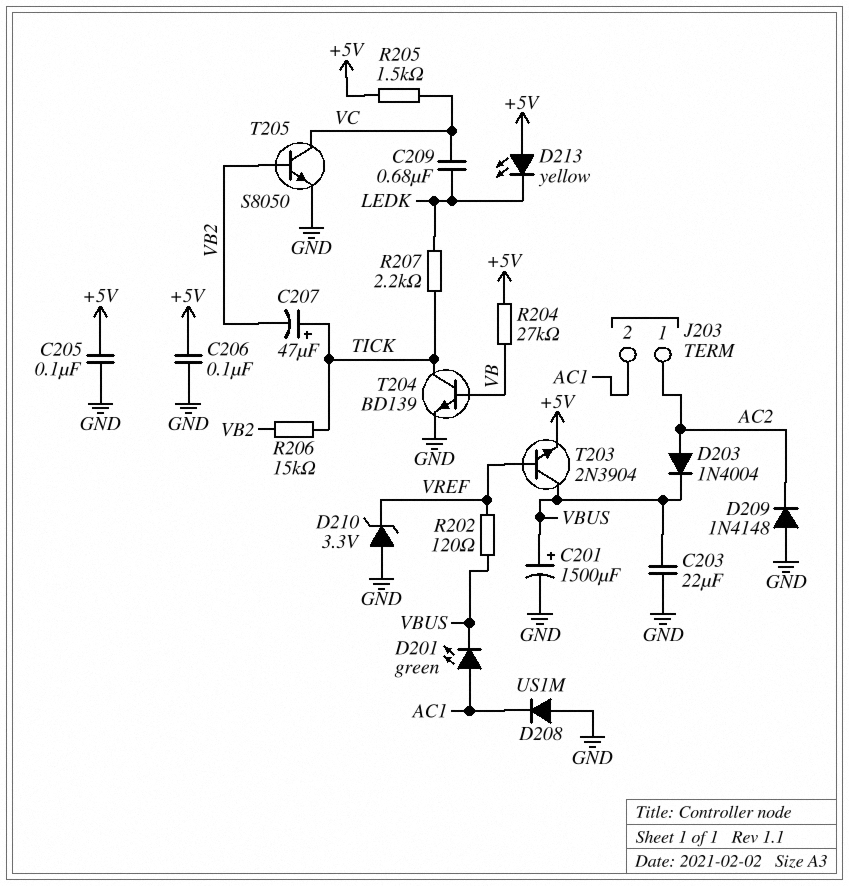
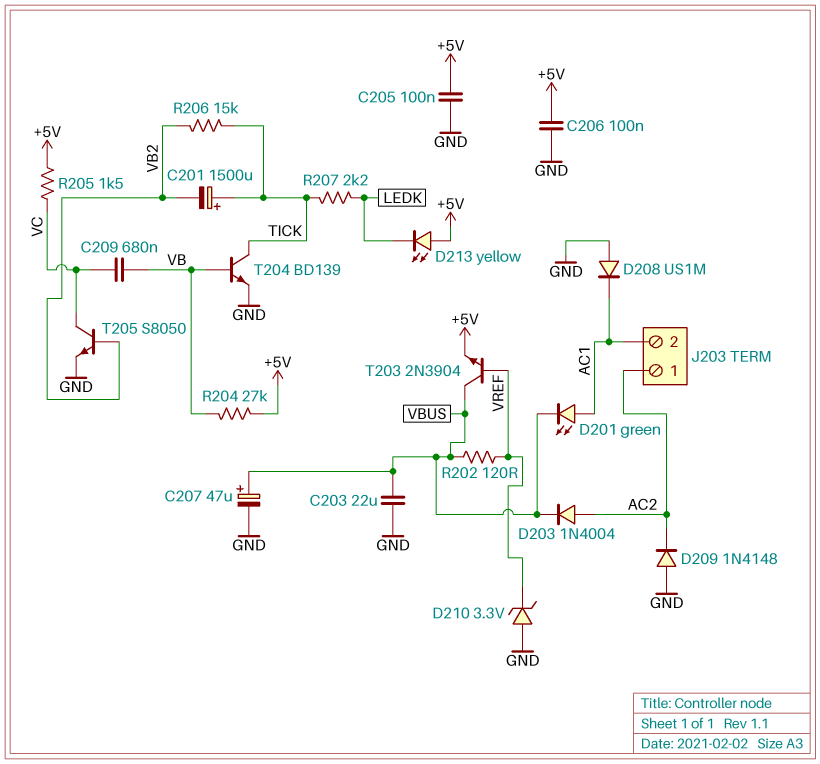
C201: 1500uF (plus VBUS, minus GND) -> 1500uF (plus TICK, minus VB2)
C207: 47uF (plus TICK, minus VB2) -> 47uF (plus VBUS, minus GND)
C209: 680nF (LEDK, VC) -> 680nF (VB, VC)

